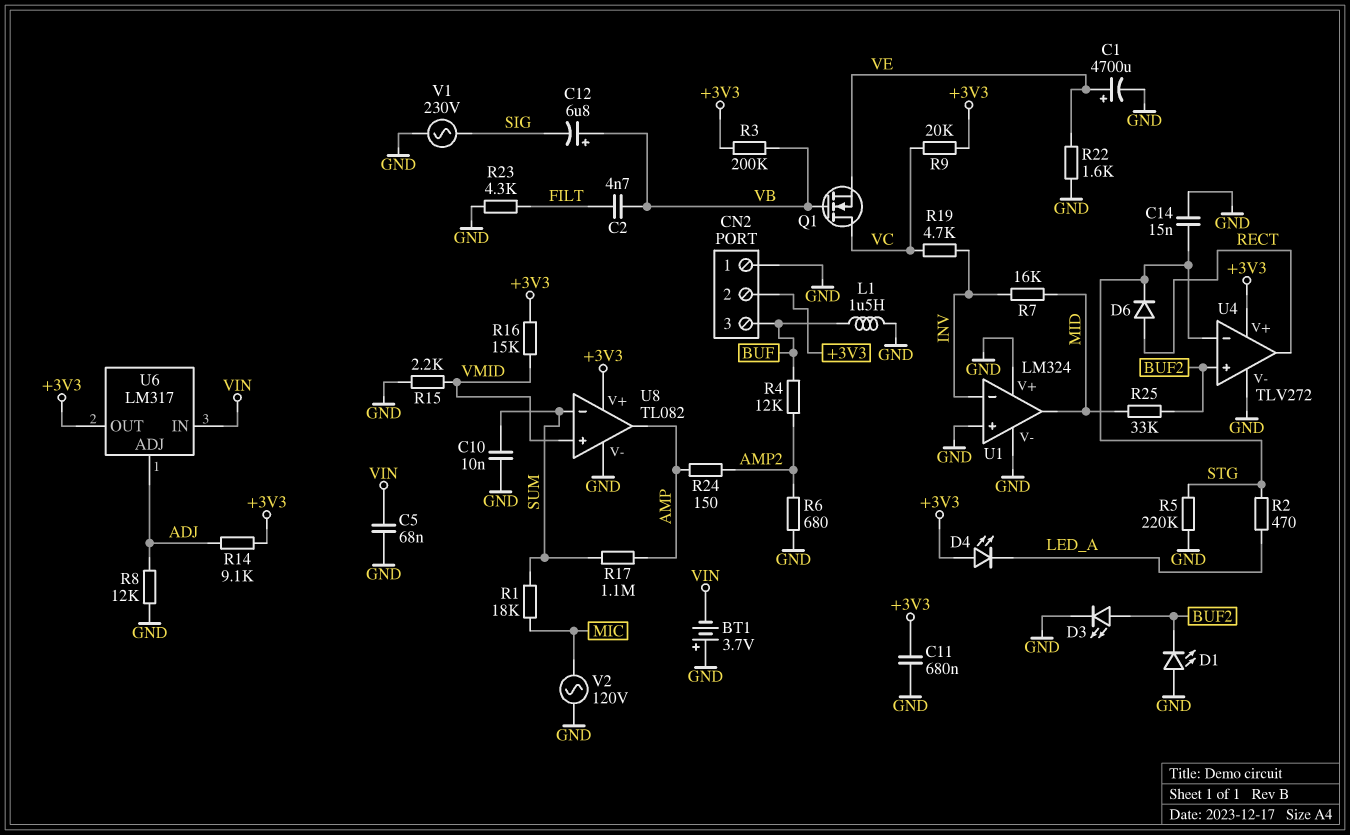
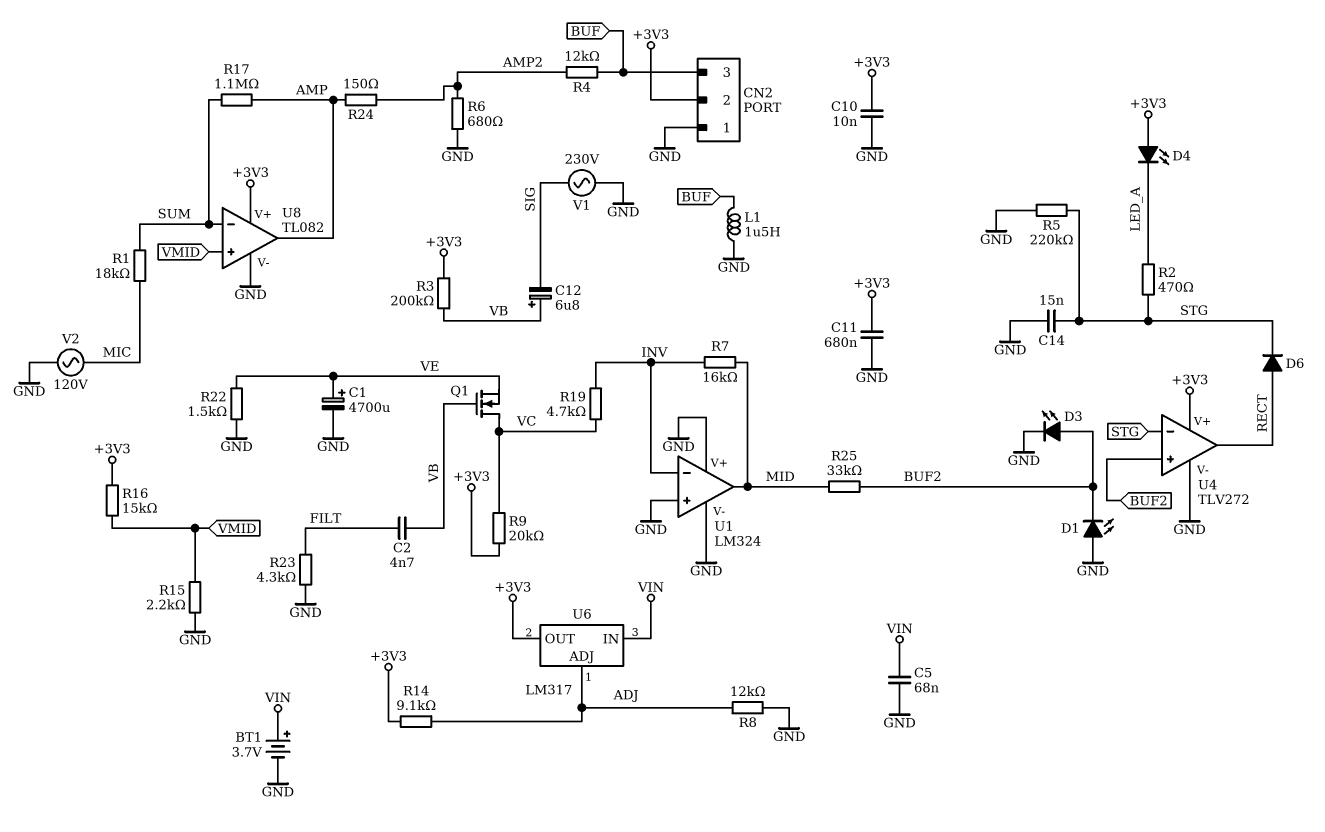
BT1: 3.7V (plus GND, minus VIN) -> 3.7V (plus VIN, minus GND)
C10: 10nF (GND, SUM) -> 10nF (+3V3, GND)
R22: 1.6k (GND, VE) -> 1.5k (GND, VE)

